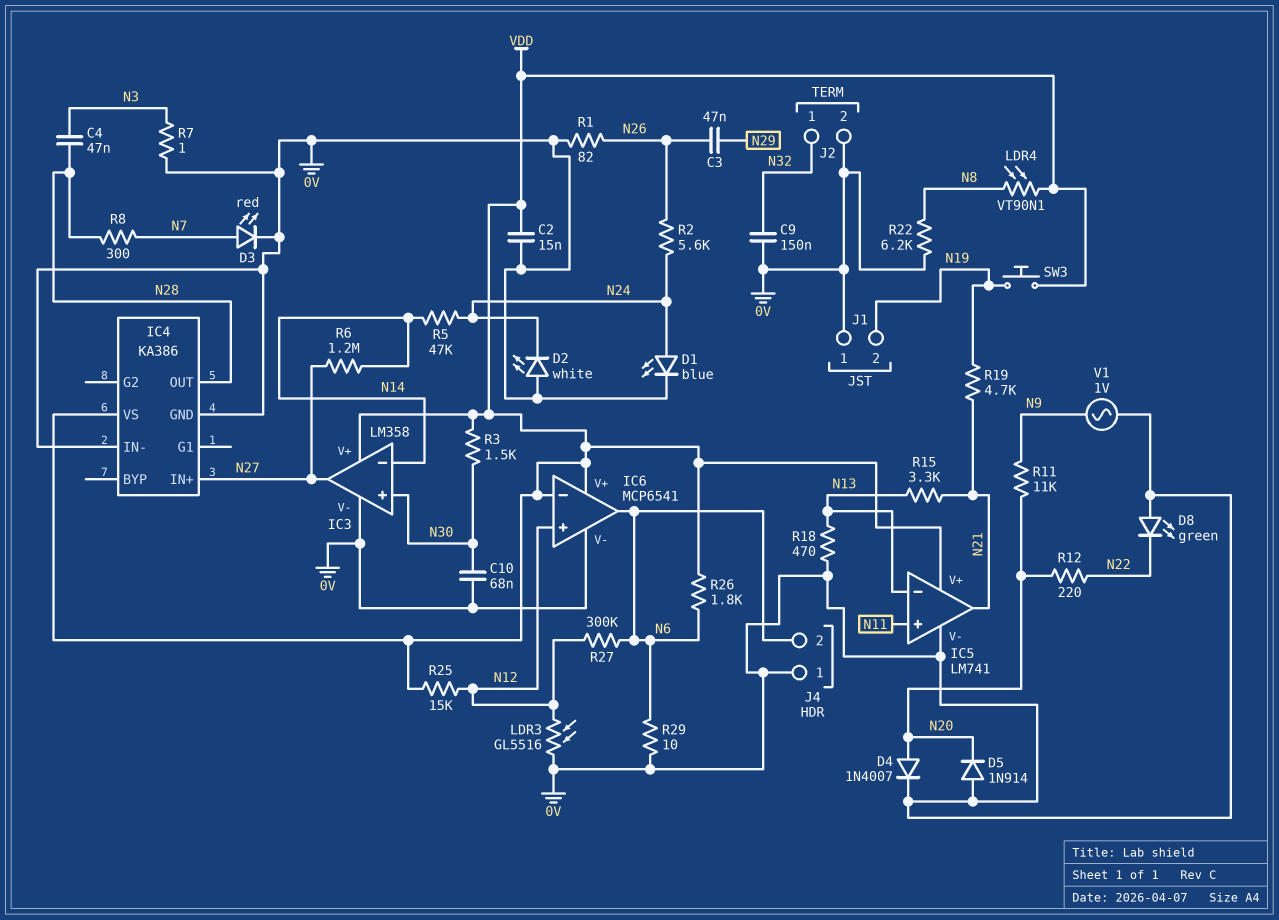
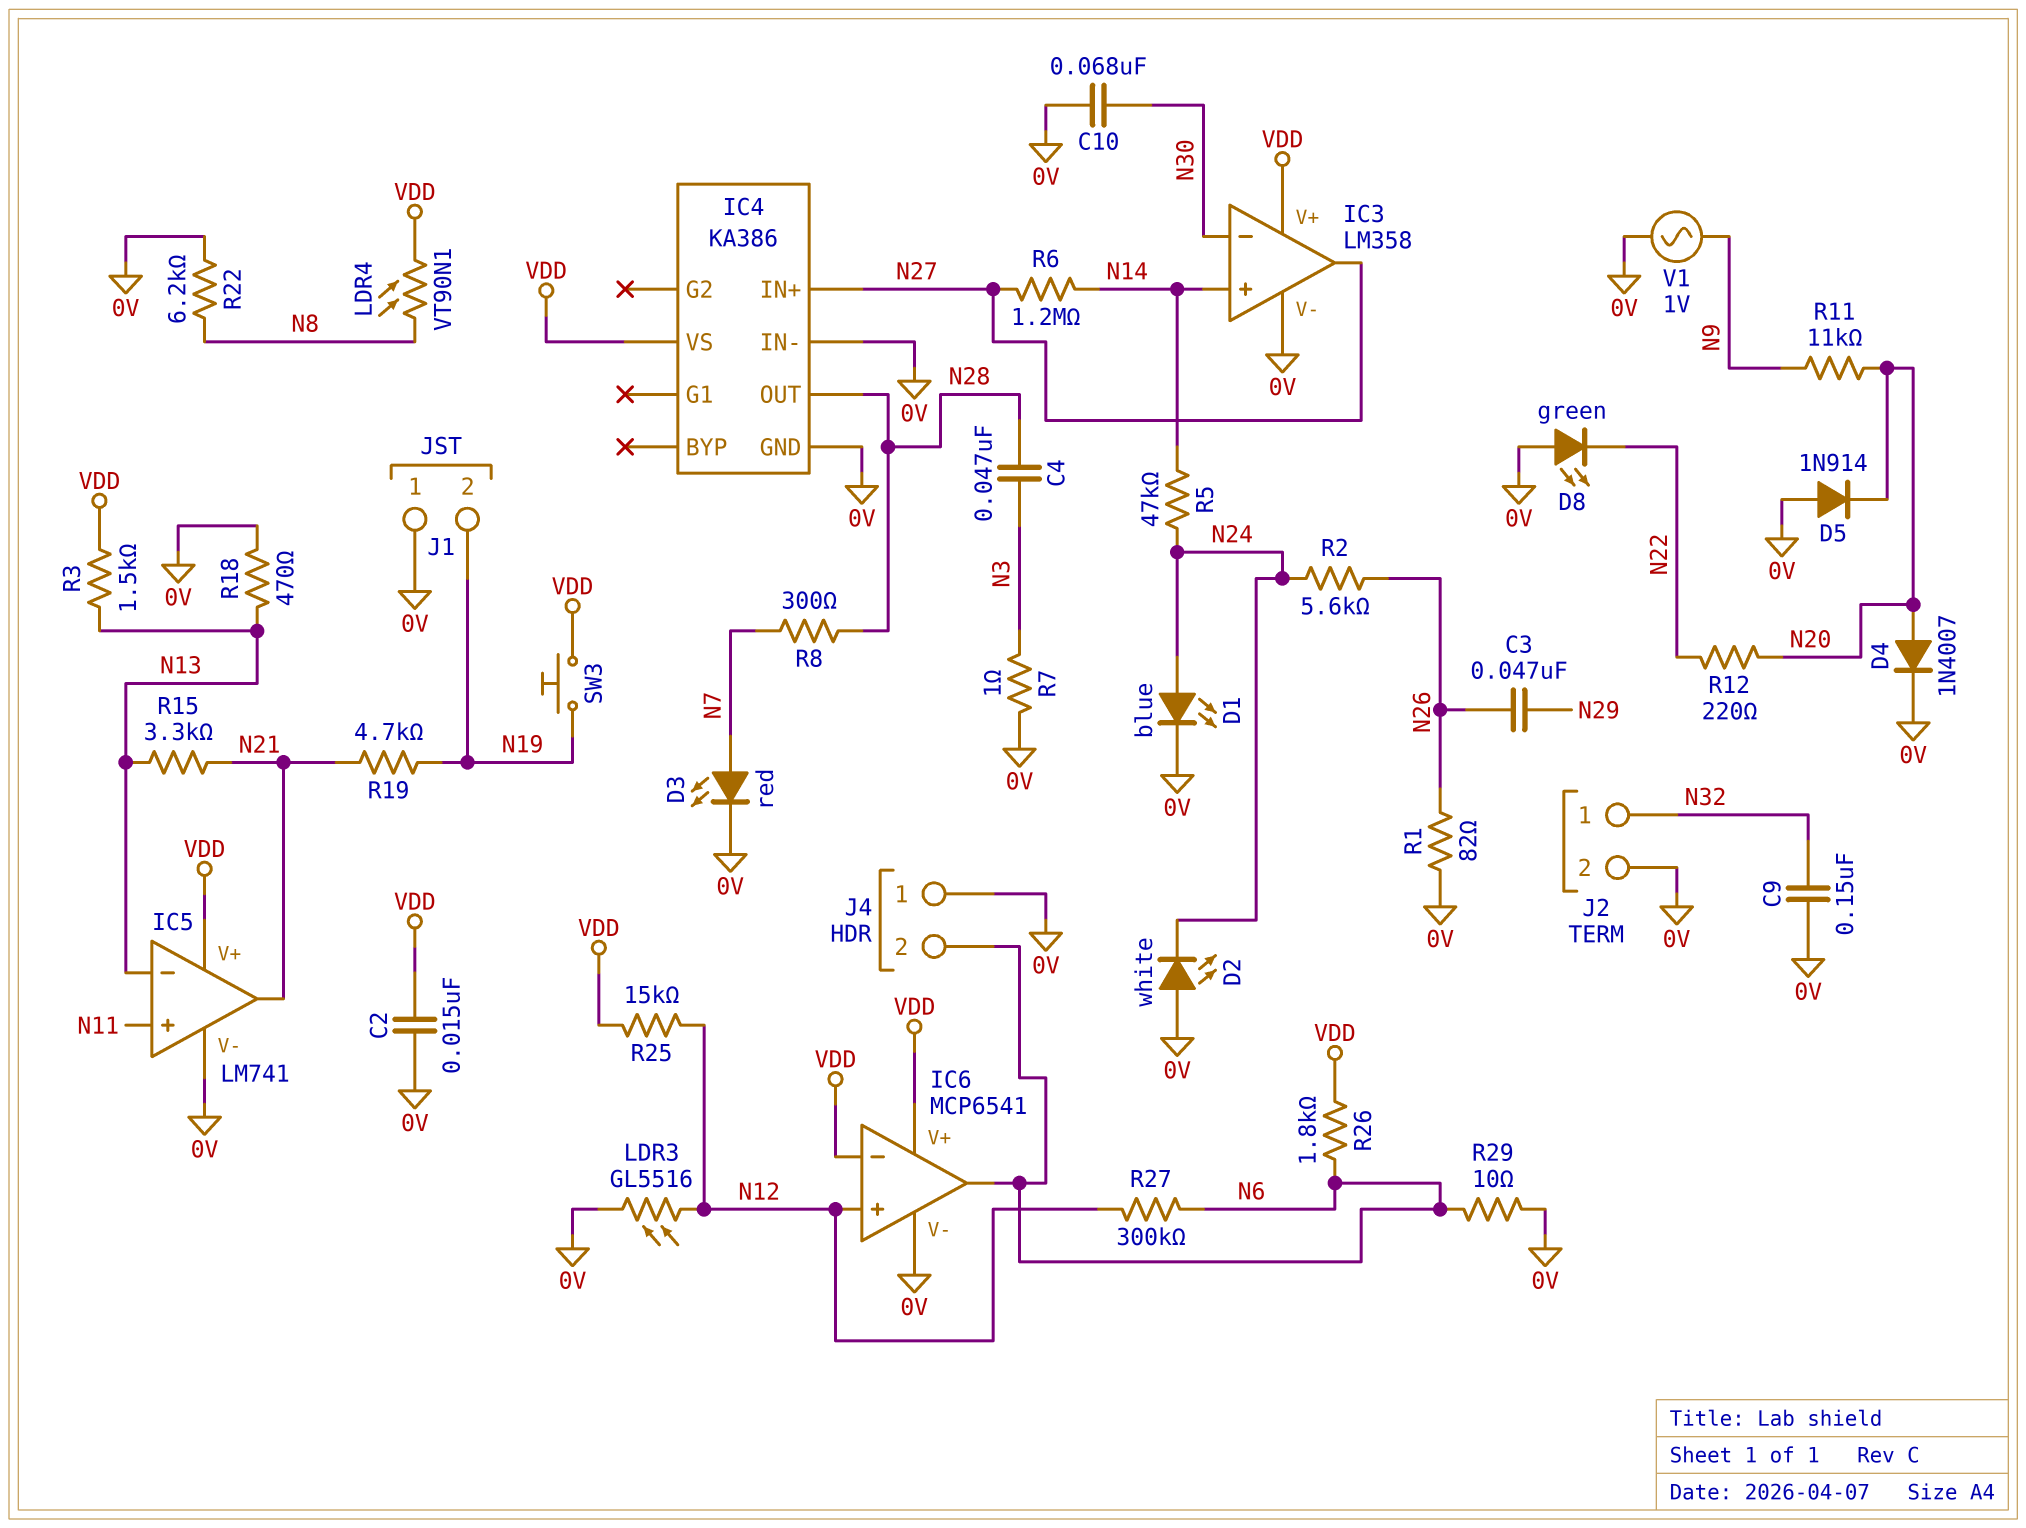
IC3 pin in+: N30 -> N14
IC3 pin in-: N14 -> N30
R3: 1.5k (N30, VDD) -> 1.5k (N13, VDD)

